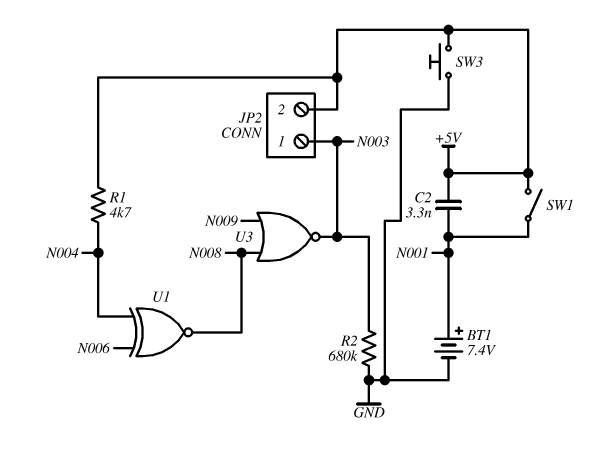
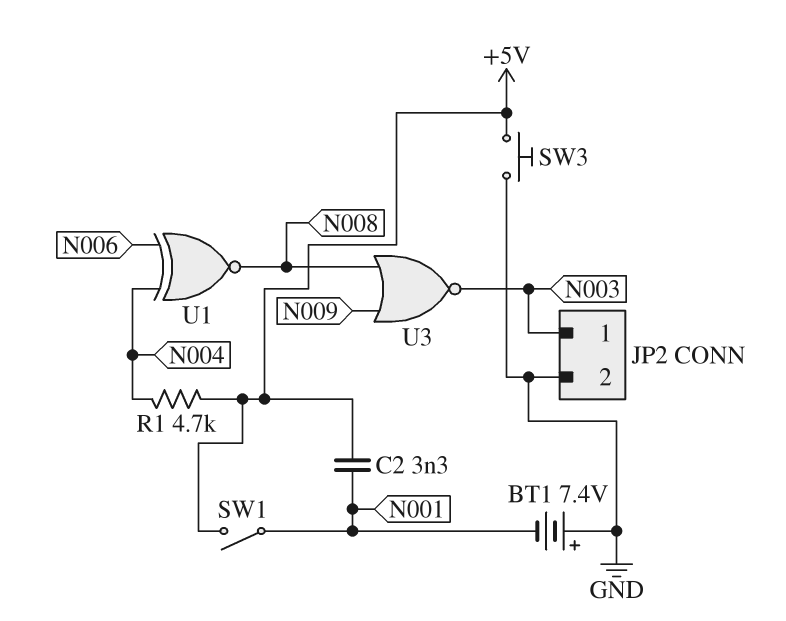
BT1: 7.4V (plus N001, minus GND) -> 7.4V (plus GND, minus N001)
JP2 pin 2: +5V -> GND
R2: 680k (GND, N003) -> none

